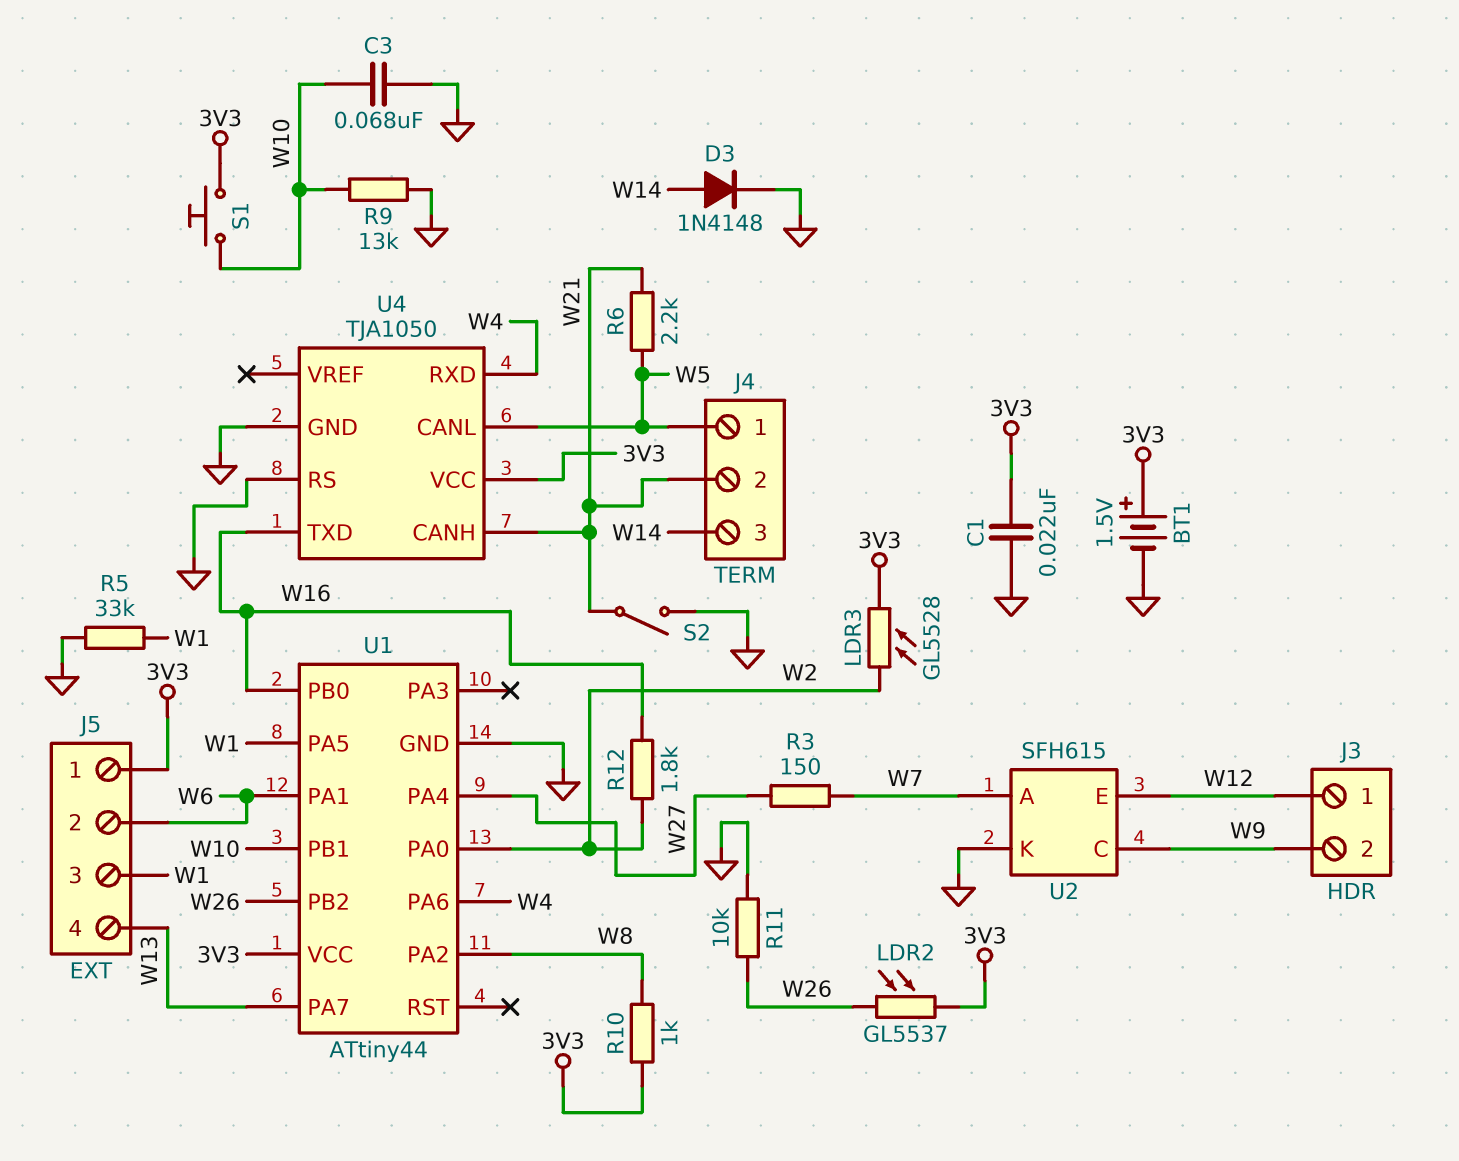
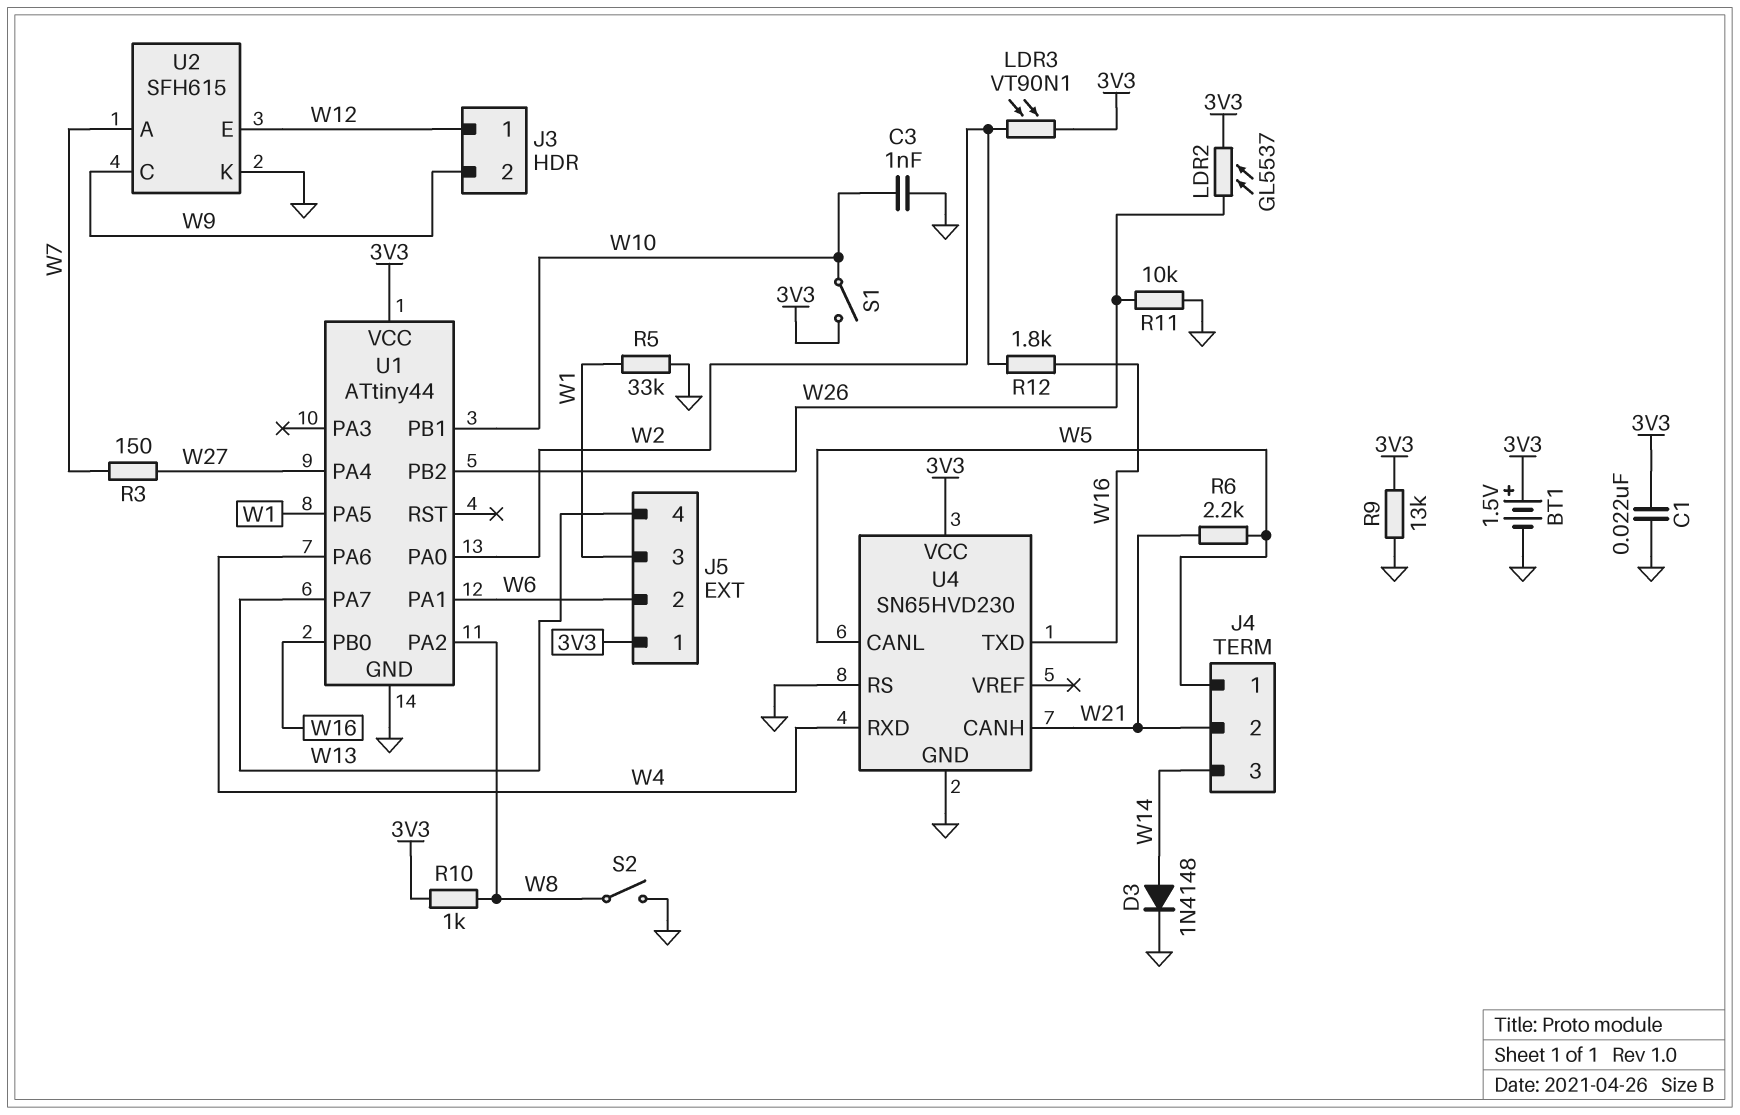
C3: 68nF (GND, W10) -> 1nF (GND, W10)
LDR3: GL5528 (3V3, W2) -> VT90N1 (3V3, W2)
R9: 13k (GND, W10) -> 13k (3V3, GND)
S1: button (3V3, W10) -> switch (3V3, W10)
S2: switch (GND, W21) -> switch (GND, W8)
U4: TJA1050 -> SN65HVD230

